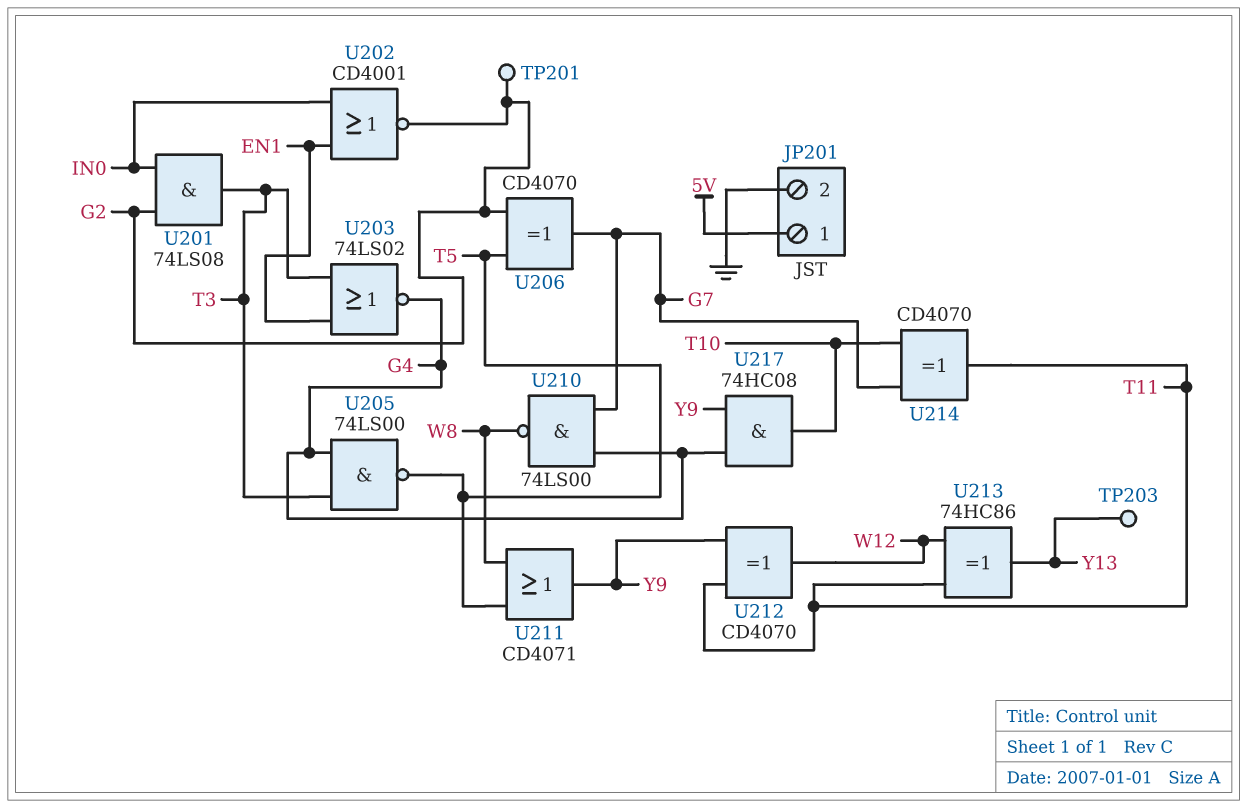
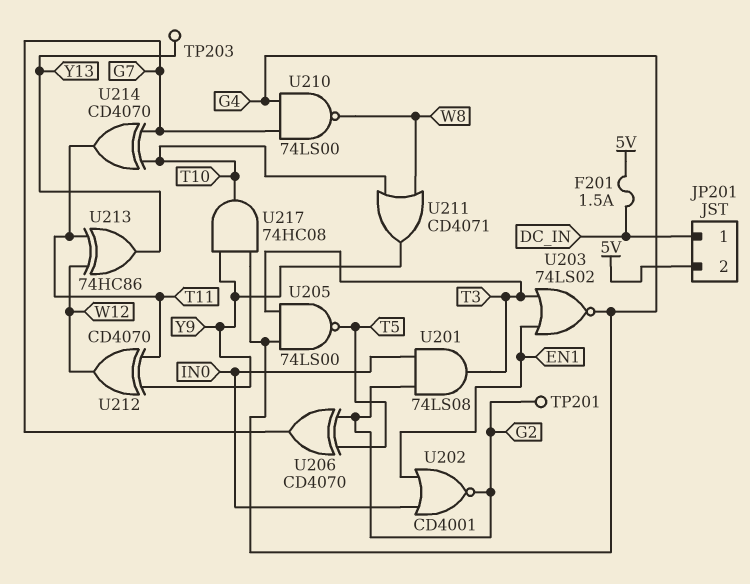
F201: none -> 1.5A (5V, DC_IN)
JP201 pin 1: 5V -> DC_IN
JP201 pin 2: GND -> 5V
U211: OR CD4071 (in T5, in W8, out Y9) -> OR CD4071 (in T10, in W8, out Y9)

